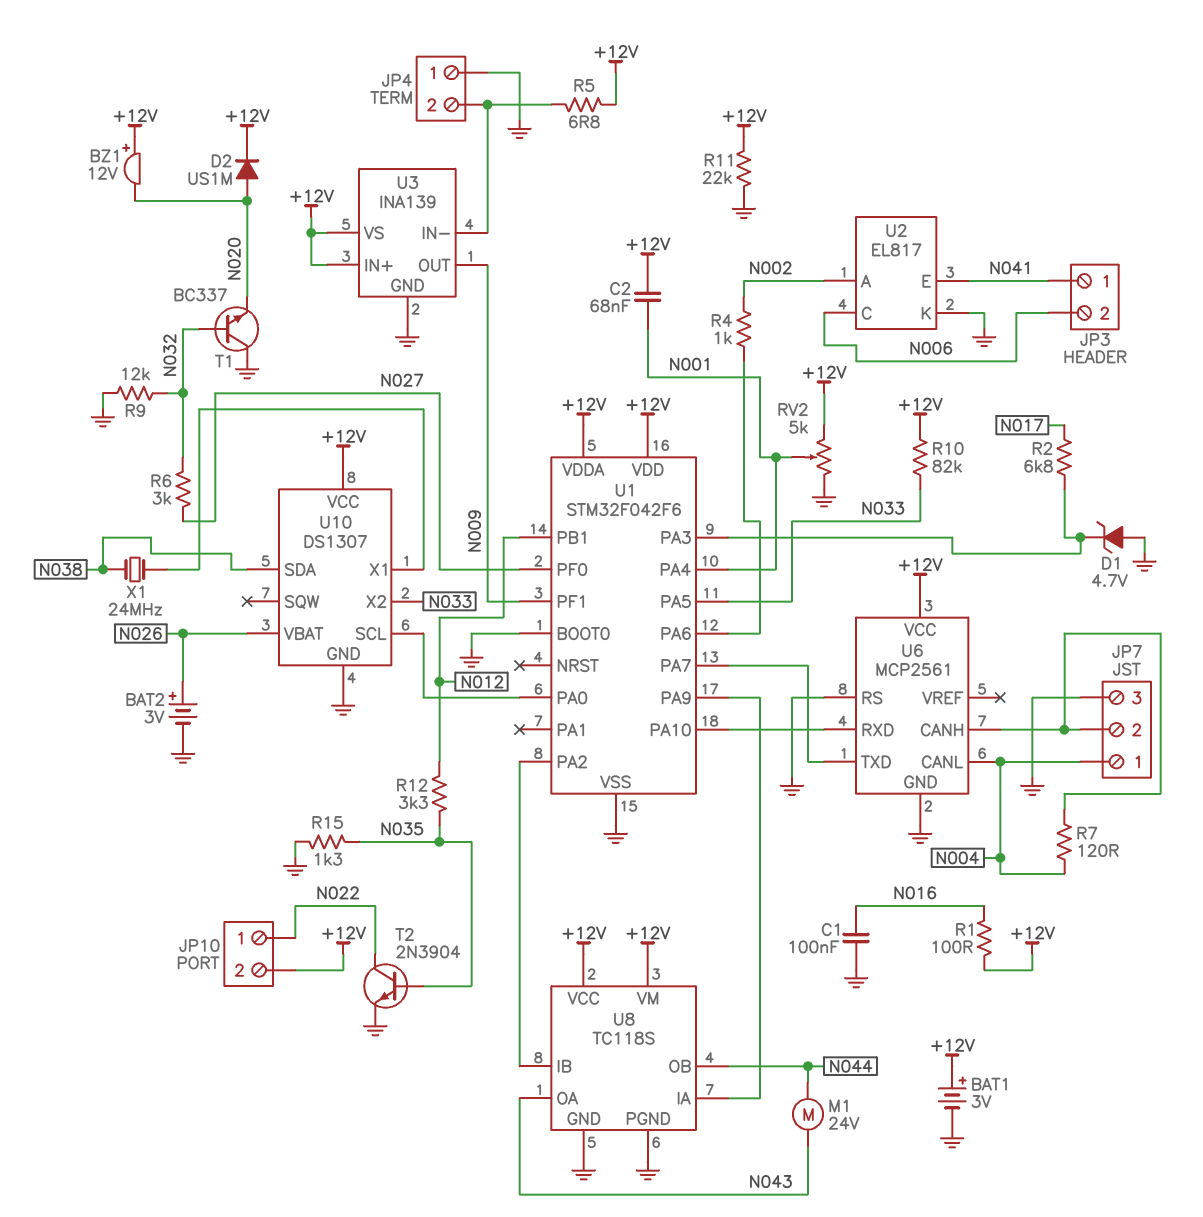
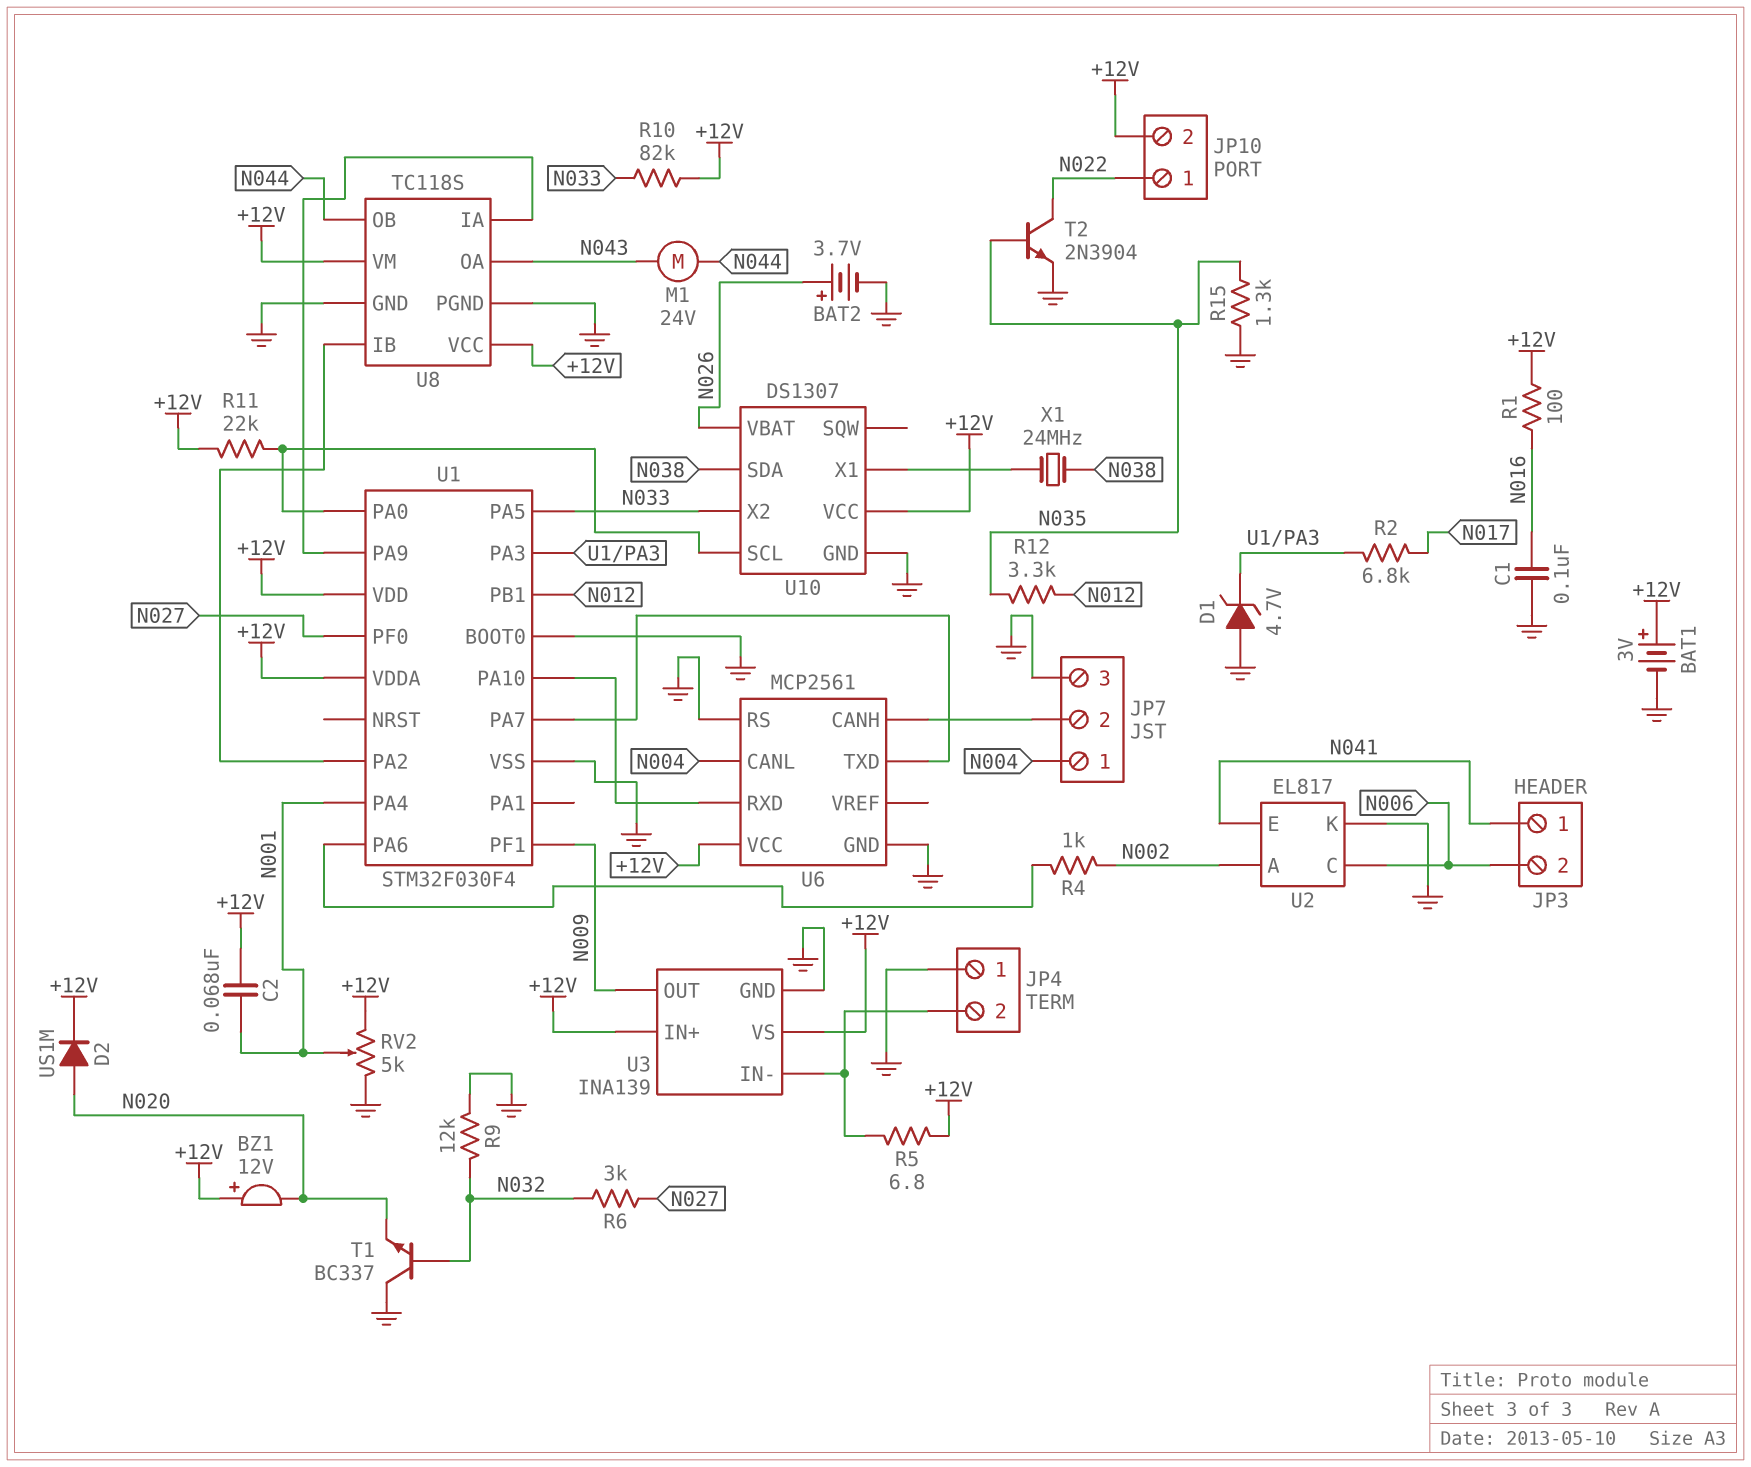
BAT2: 3V (plus N026, minus GND) -> 3.7V (plus N026, minus GND)
R7: 120 (JP7/2, N004) -> none
R11: 22k (+12V, GND) -> 22k (+12V, U1/PA0)
U1: STM32F042F6 -> STM32F030F4

